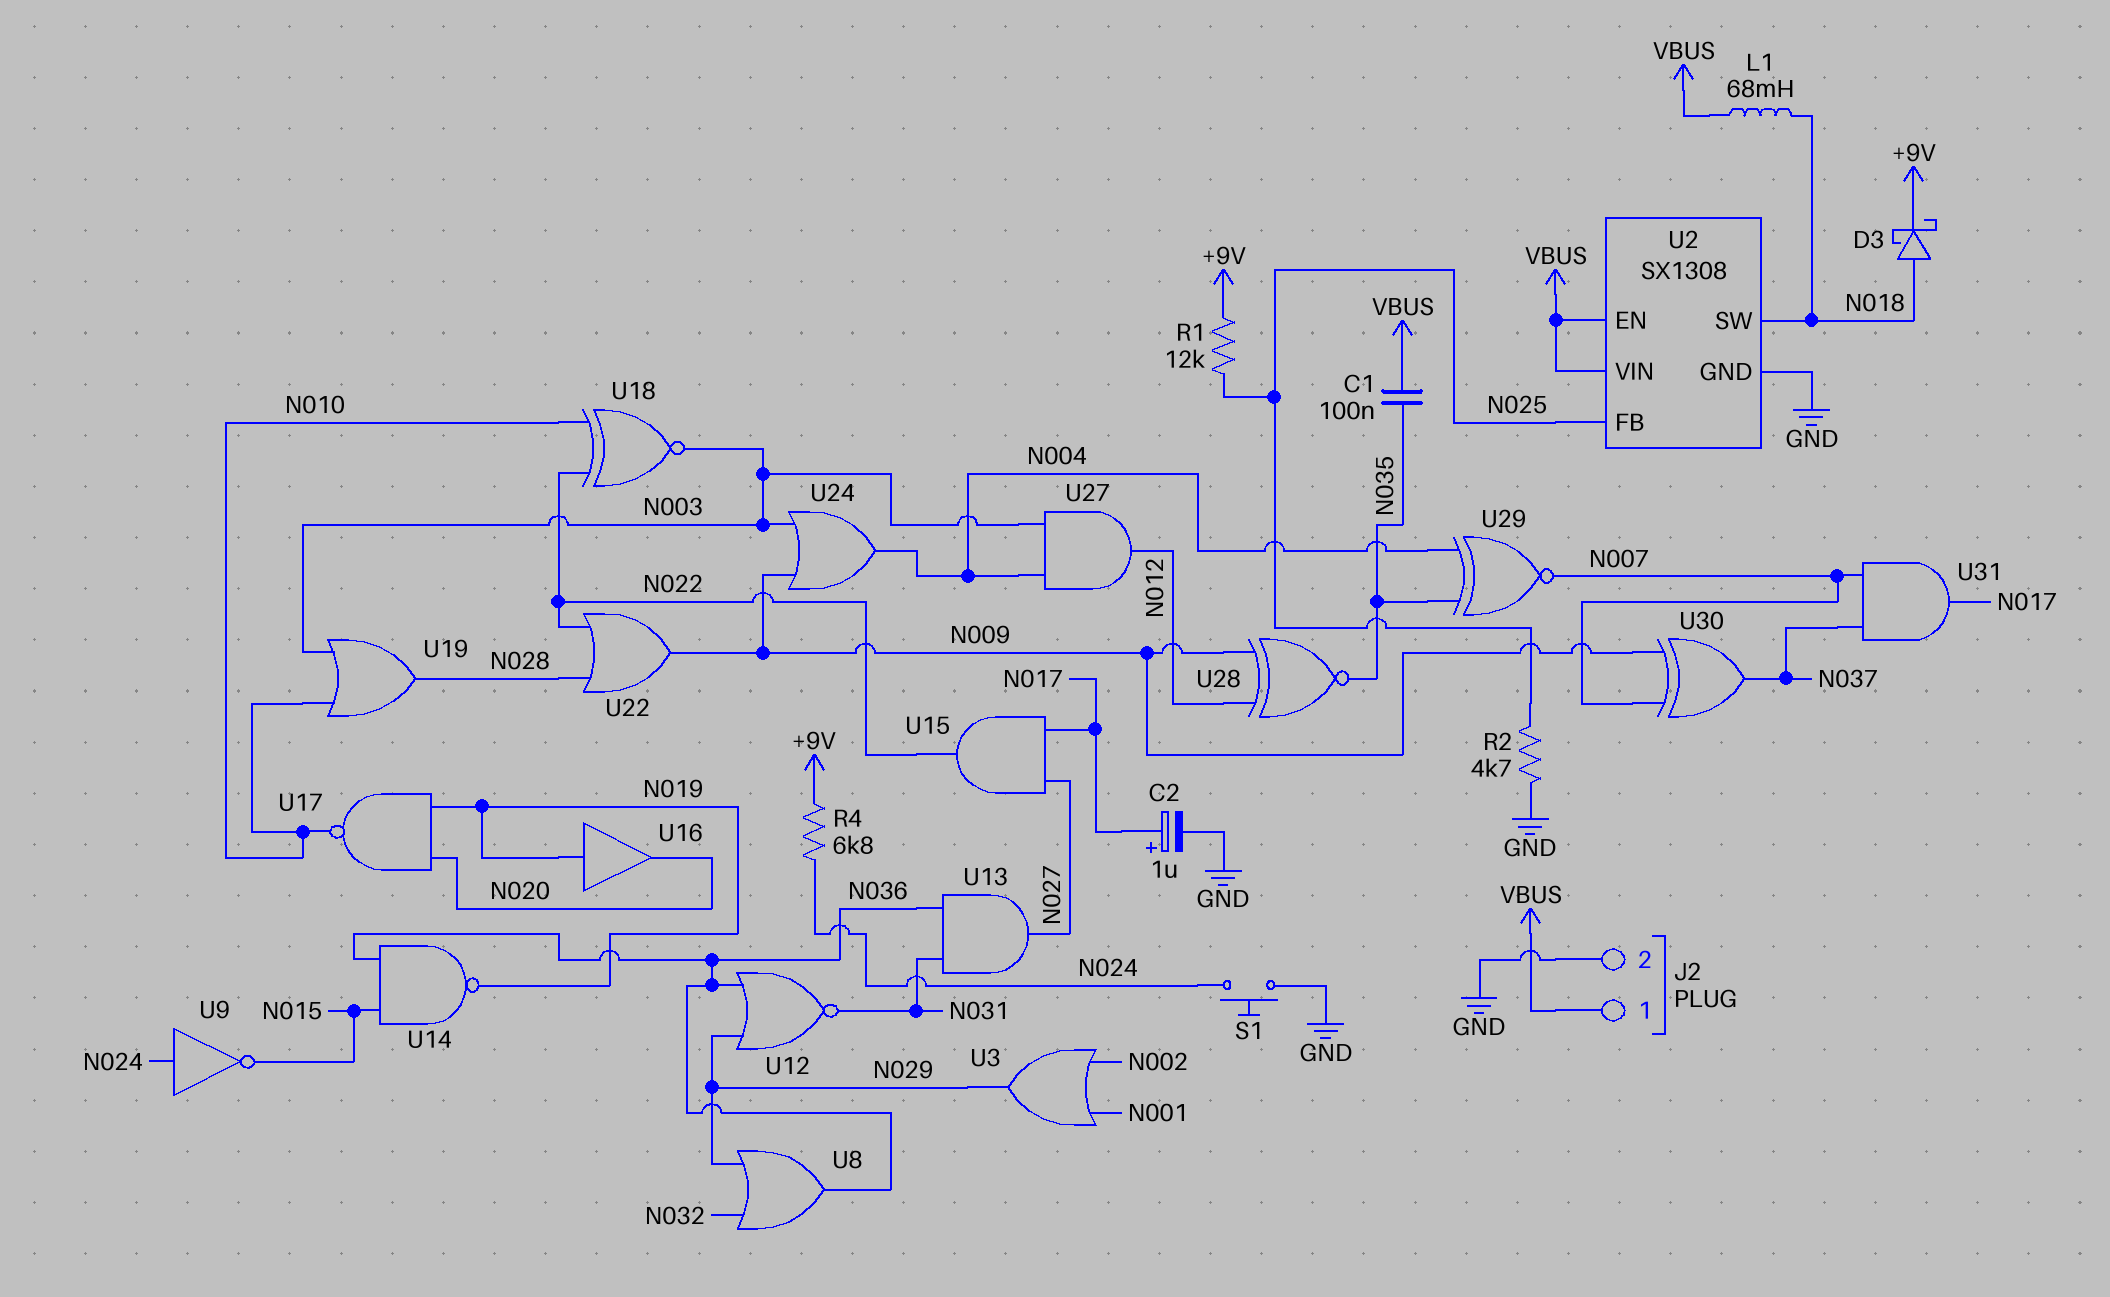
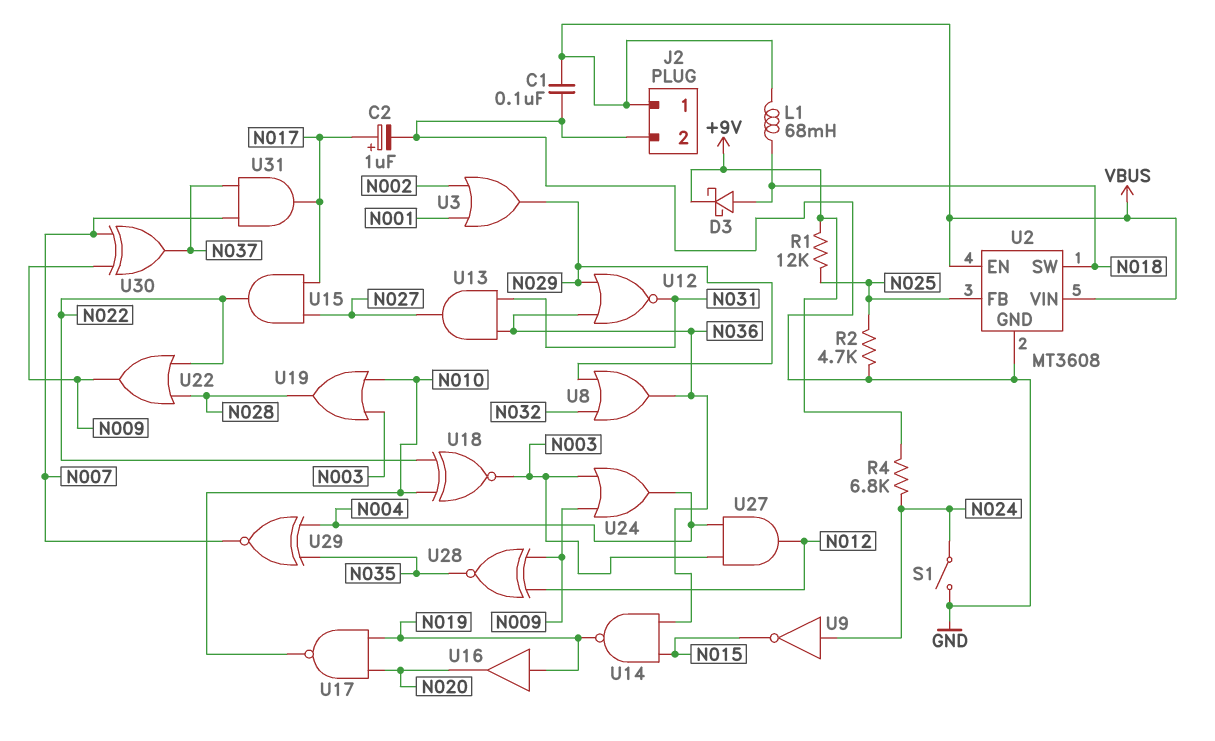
C1: 100nF (N035, VBUS) -> 100nF (GND, VBUS)
S1: button (GND, N024) -> switch (GND, N024)
U2: SX1308 -> MT3608

